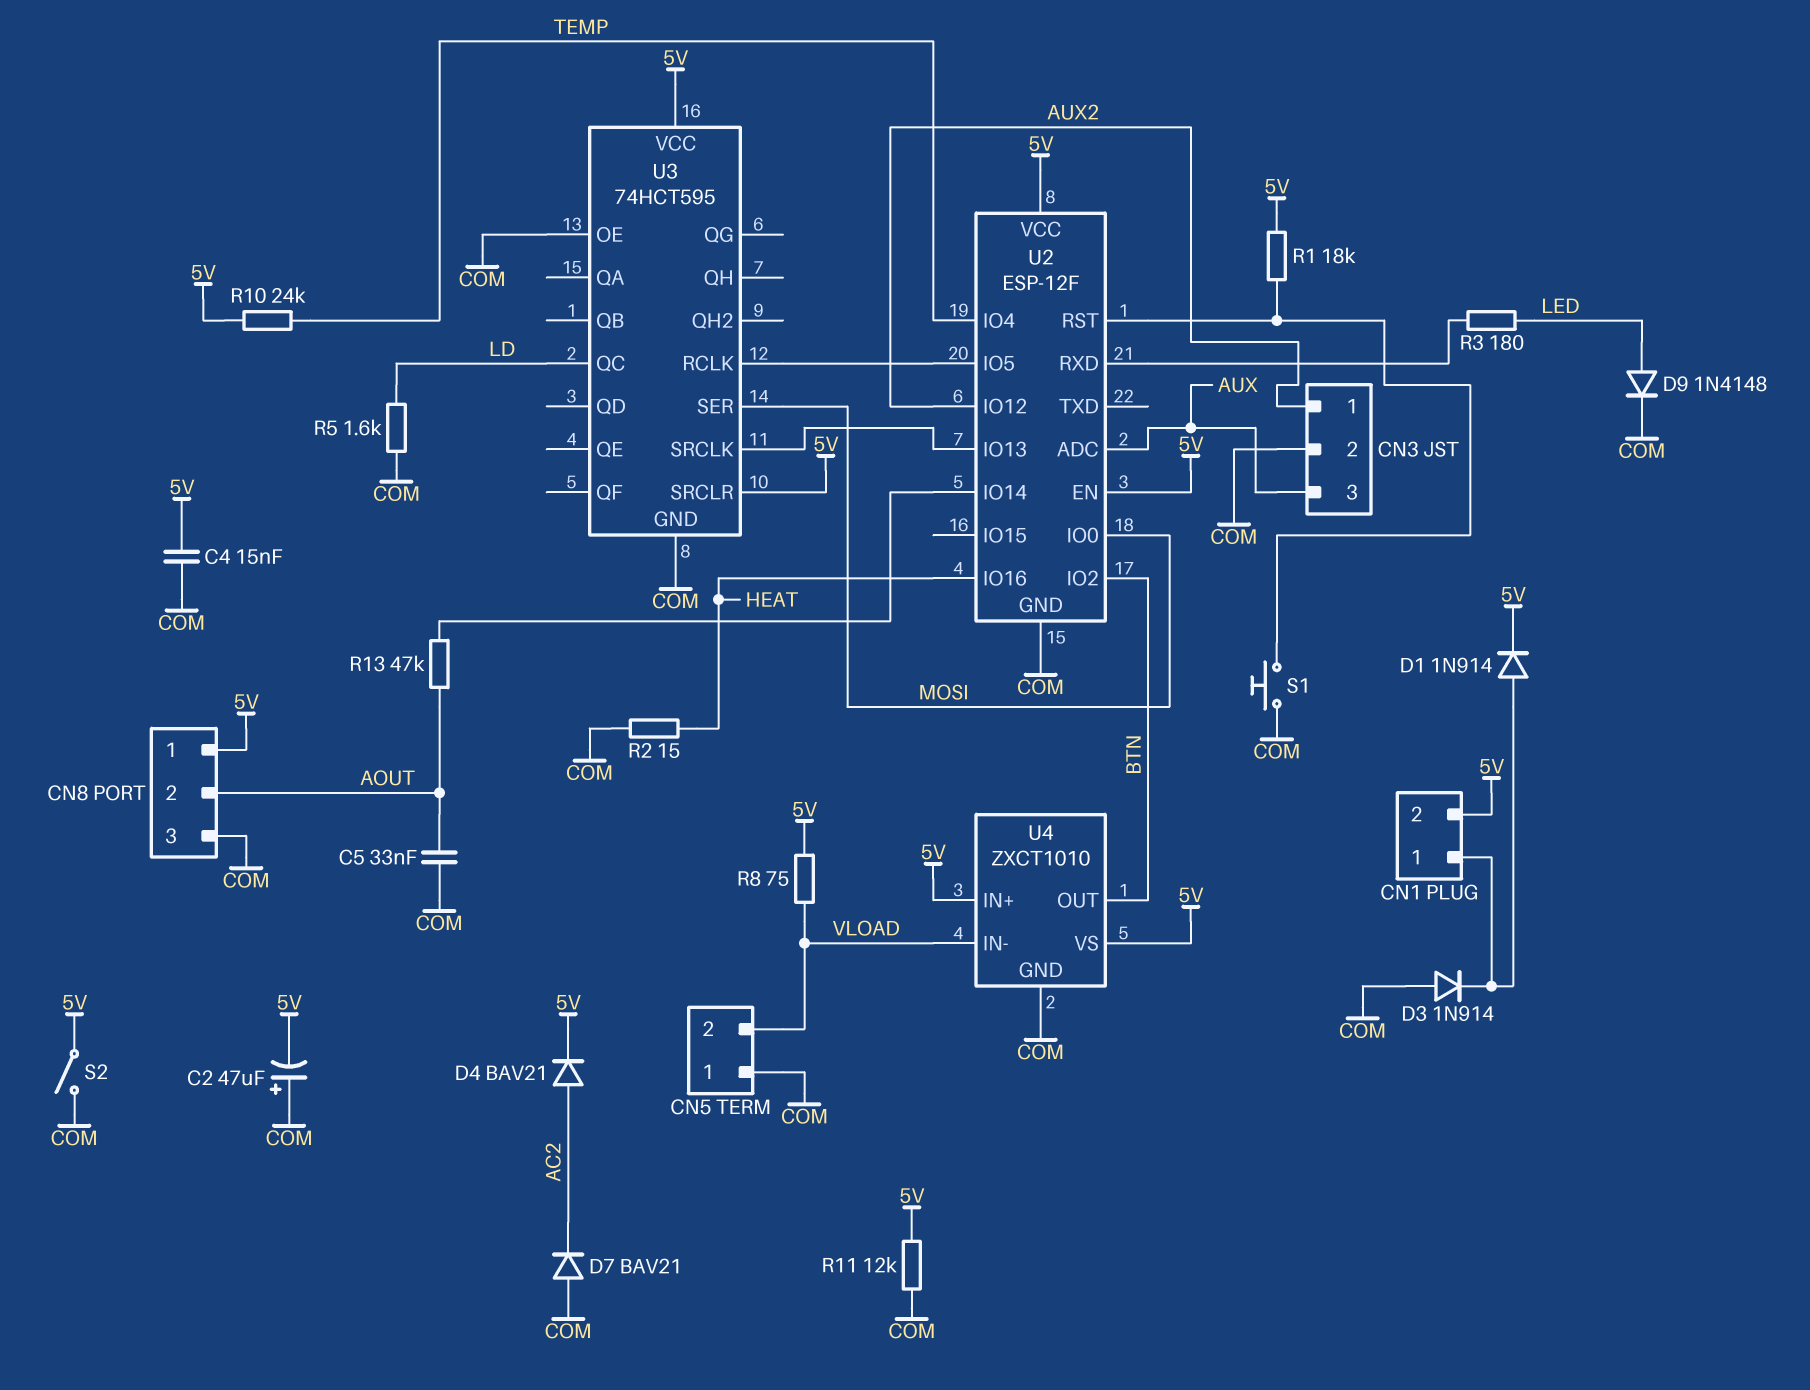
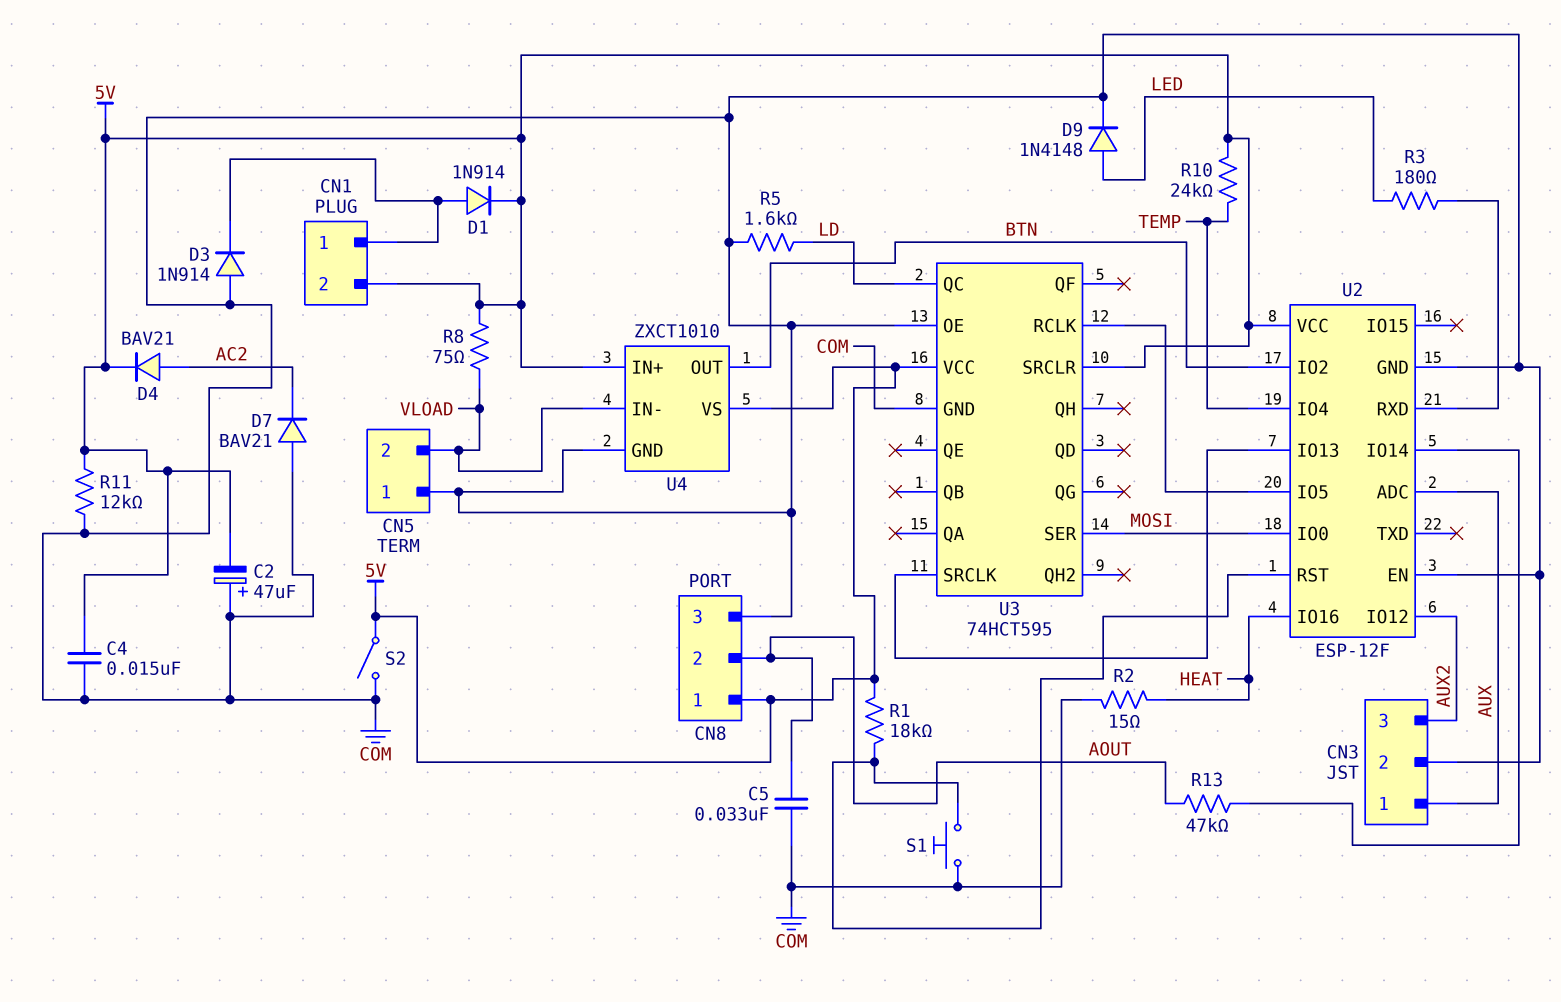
CN3 pin 1: AUX2 -> AUX
CN3 pin 3: AUX -> AUX2
U2 pin EN: 5V -> COM

